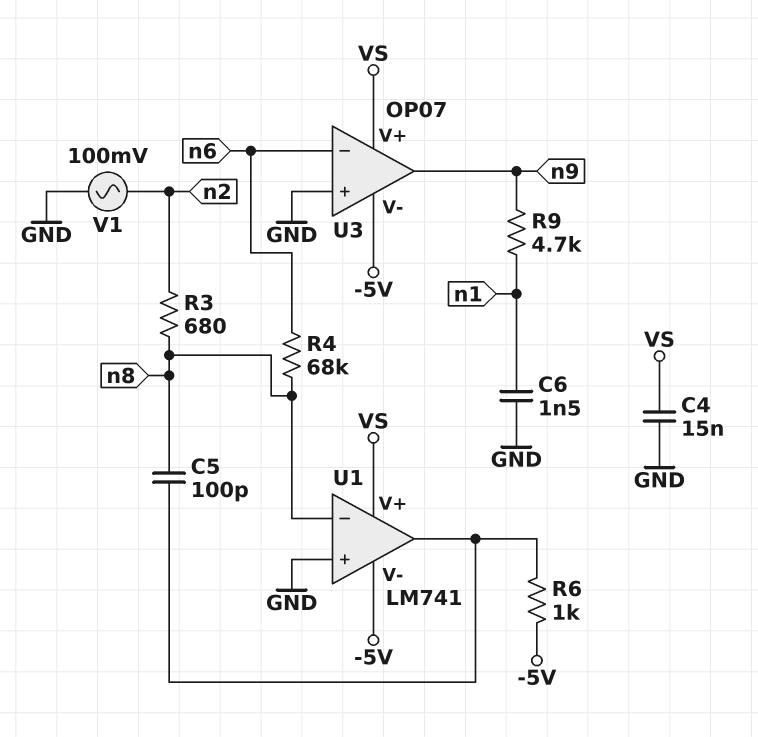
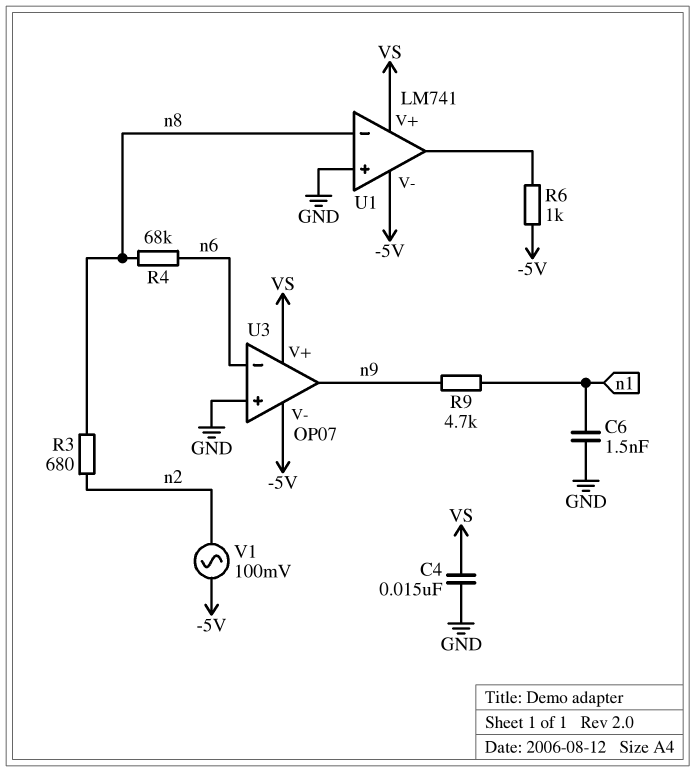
C5: 100pF (U1/out, n8) -> none
V1: AC 100mV (GND, n2) -> AC 100mV (-5V, n2)

